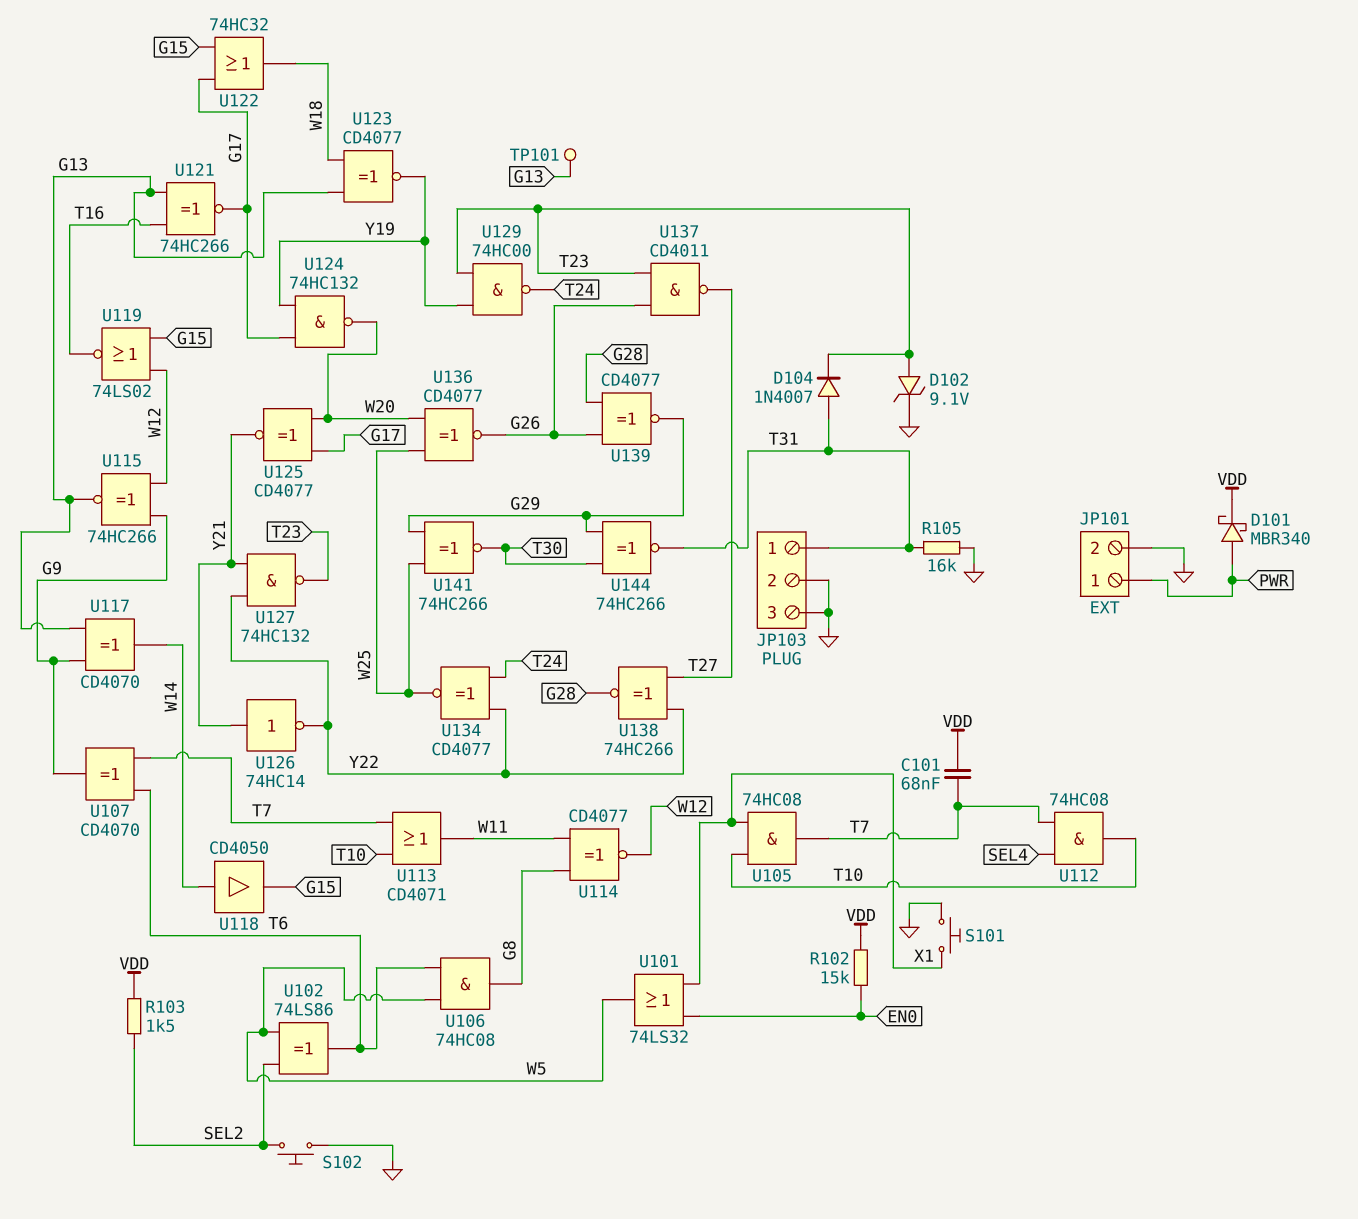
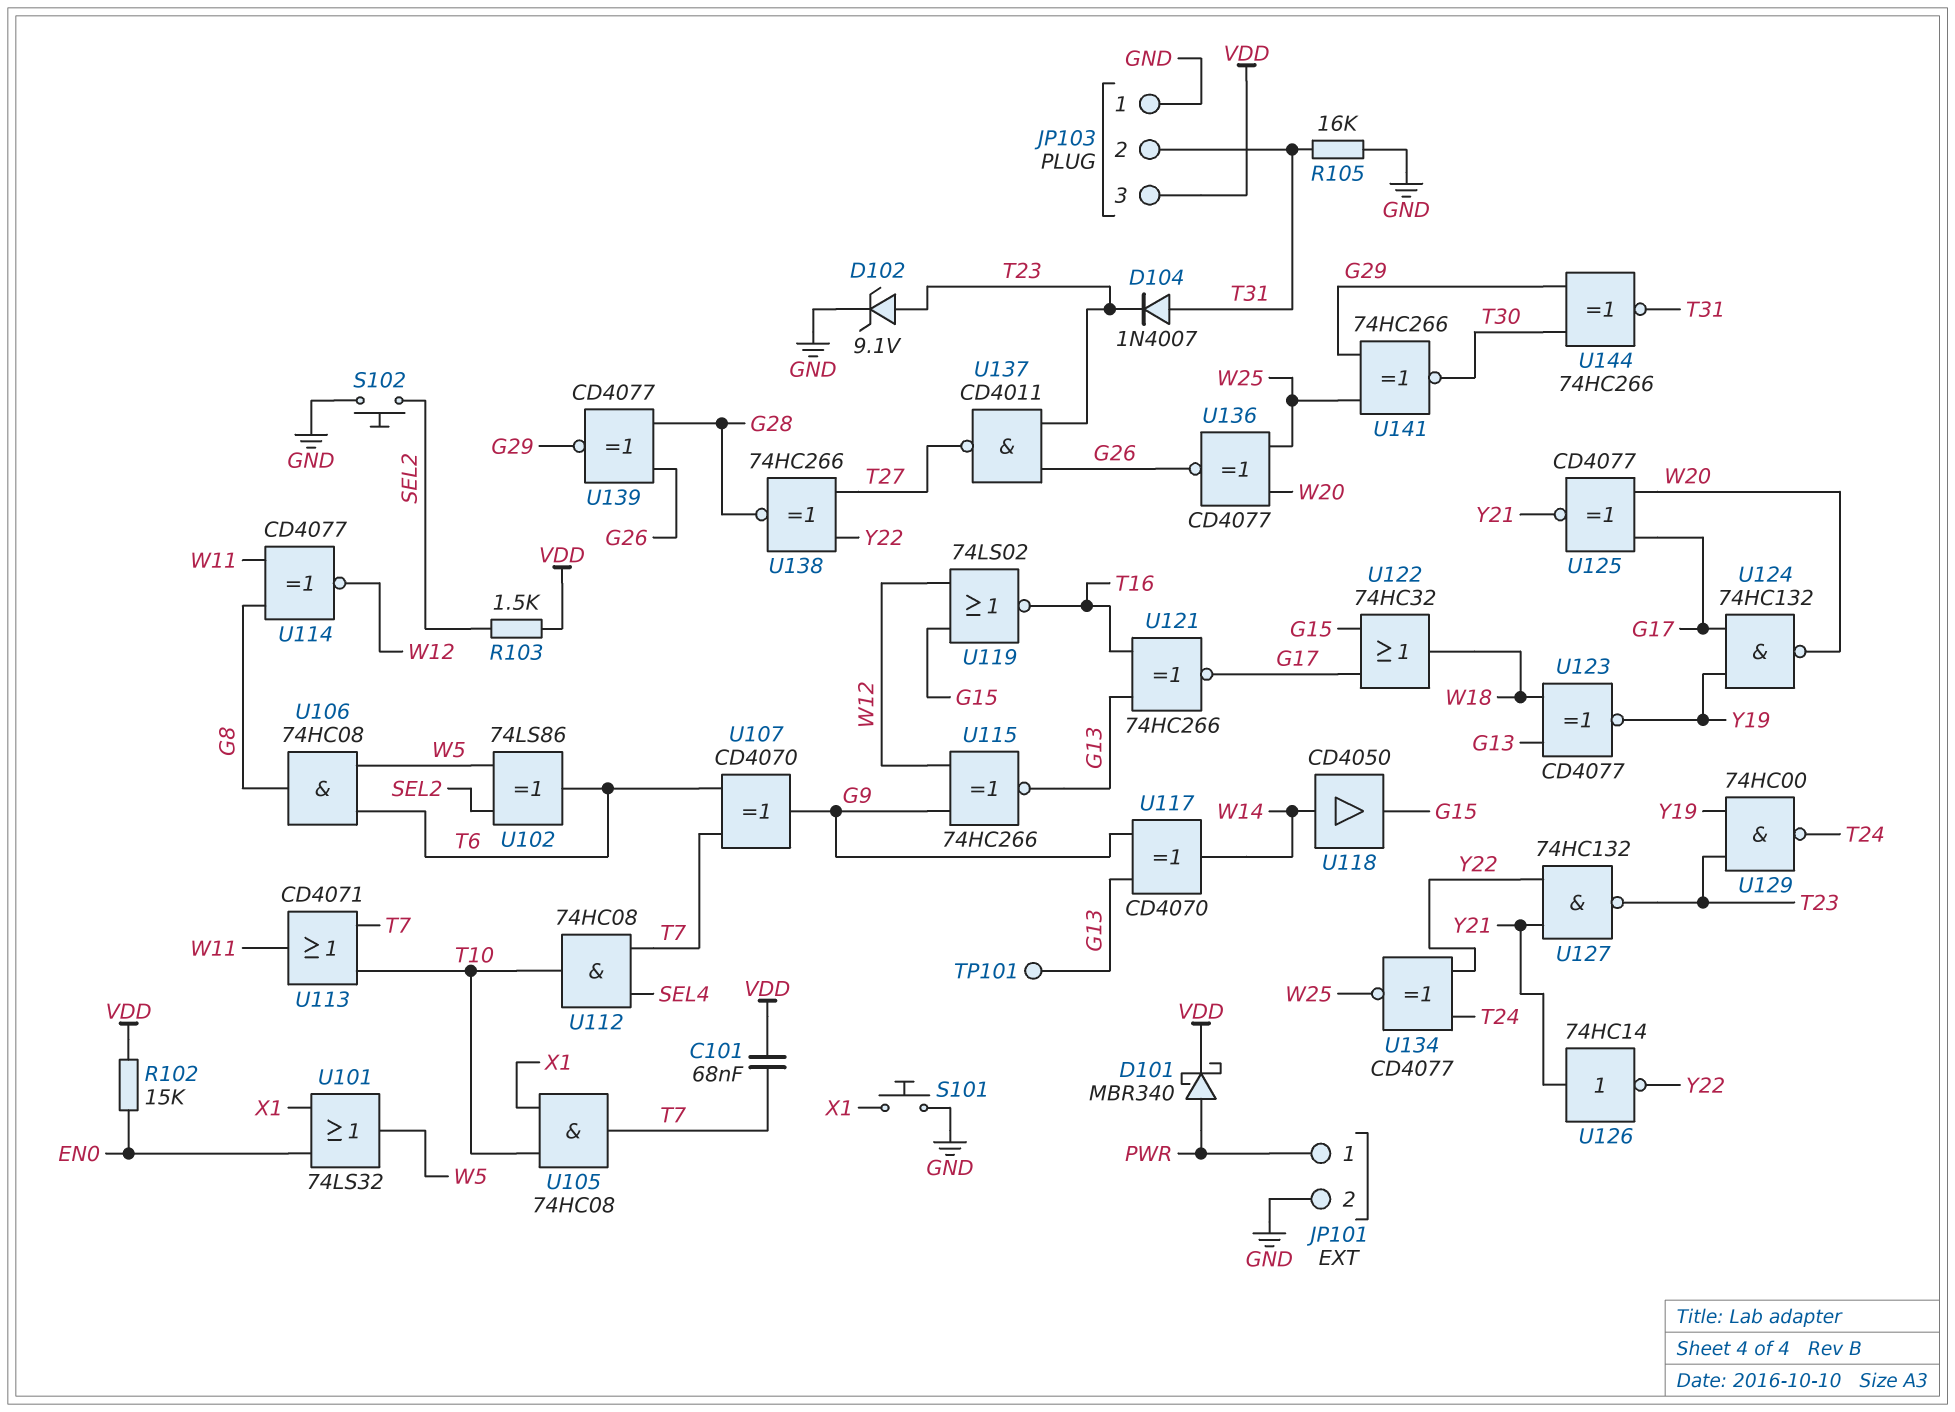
JP103 pin 1: T31 -> GND
JP103 pin 2: GND -> T31
JP103 pin 3: GND -> VDD

